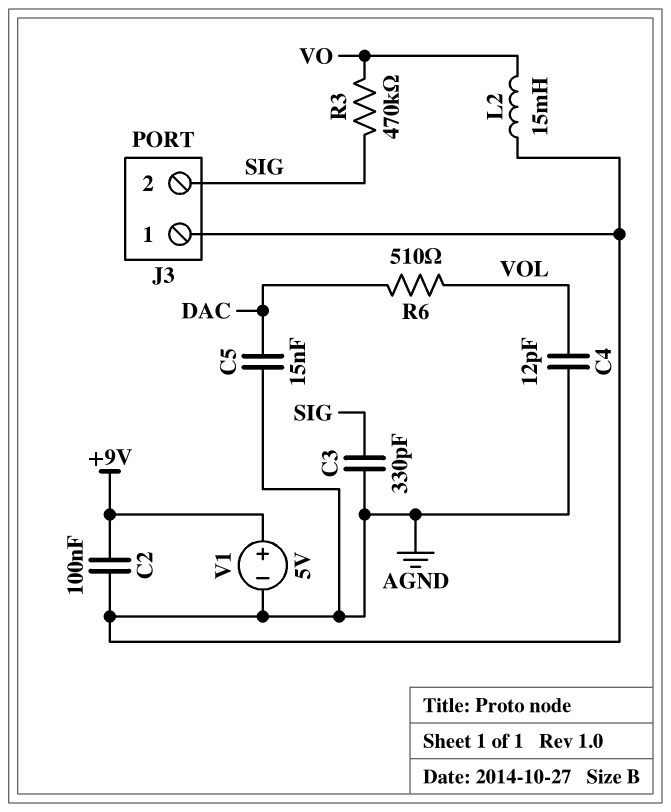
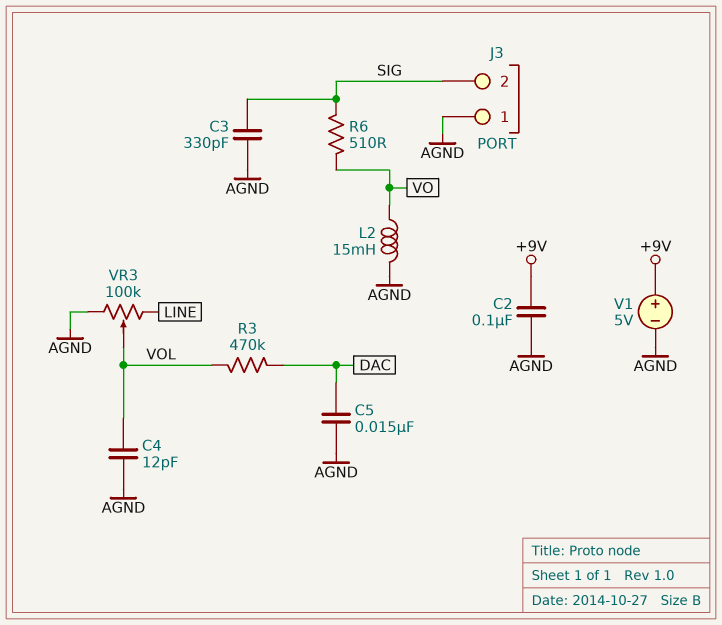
R3: 470k (SIG, VO) -> 470k (DAC, VOL)
R6: 510 (DAC, VOL) -> 510 (SIG, VO)
VR3: none -> 100k (AGND, LINE, wiper VOL)

